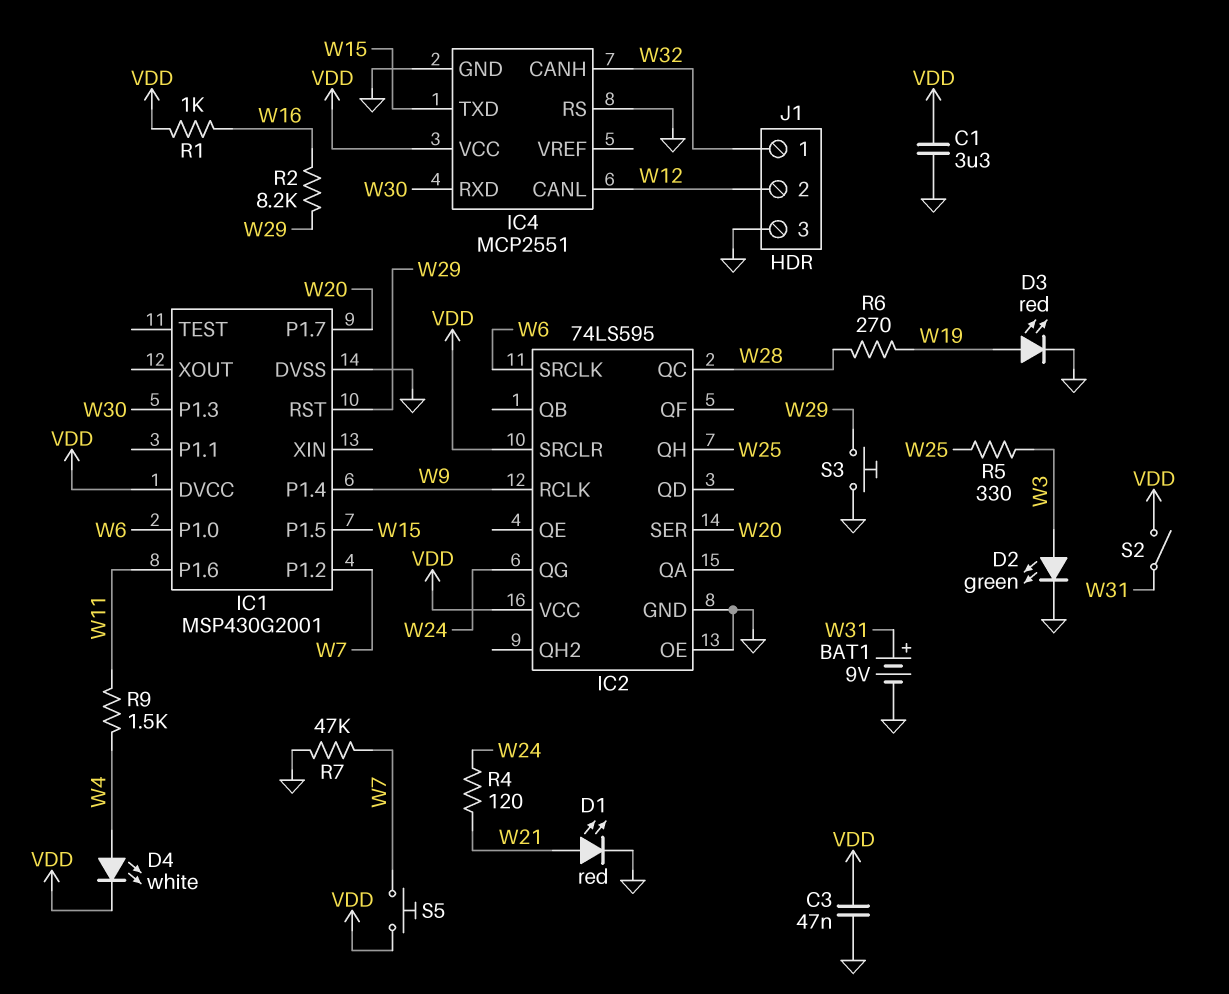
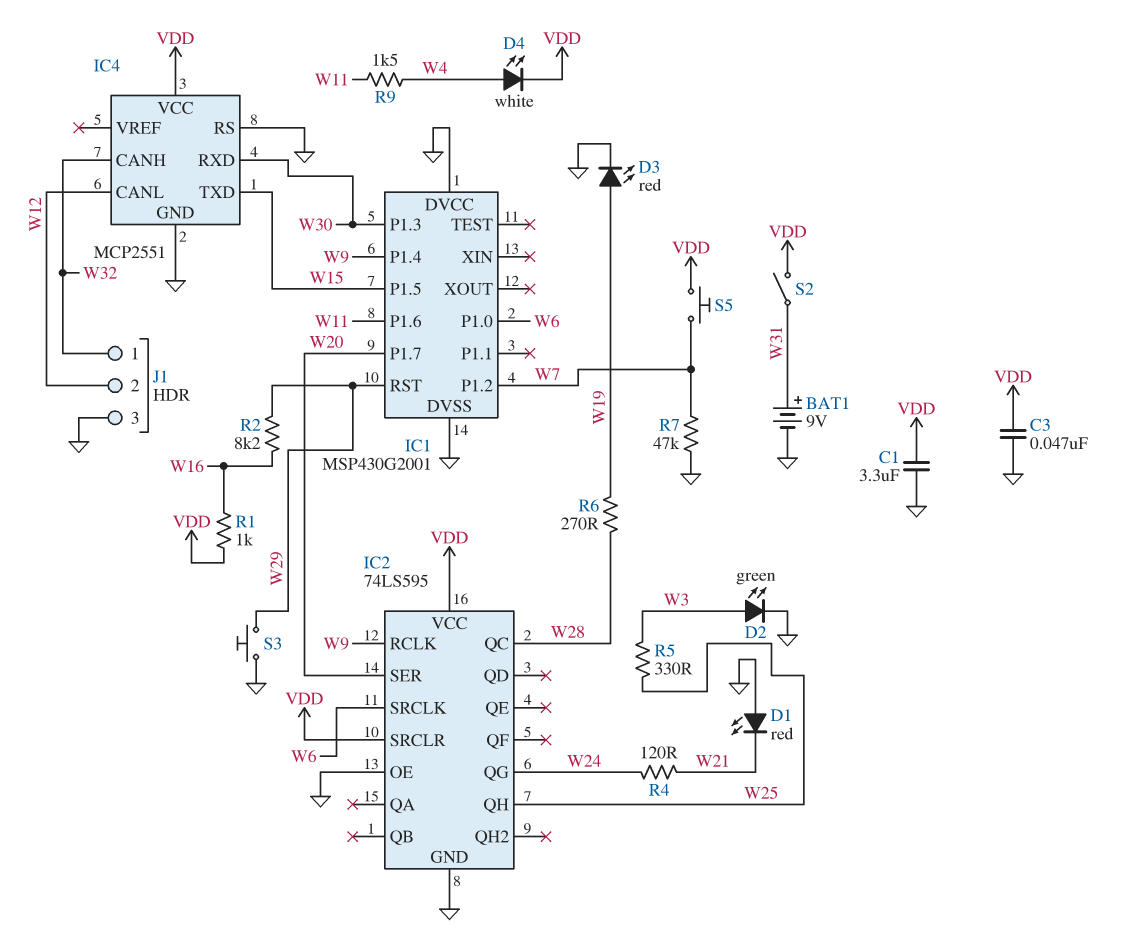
D1: LED red (A W21, K GND) -> LED red (A GND, K W21)
IC1 pin DVCC: VDD -> GND

